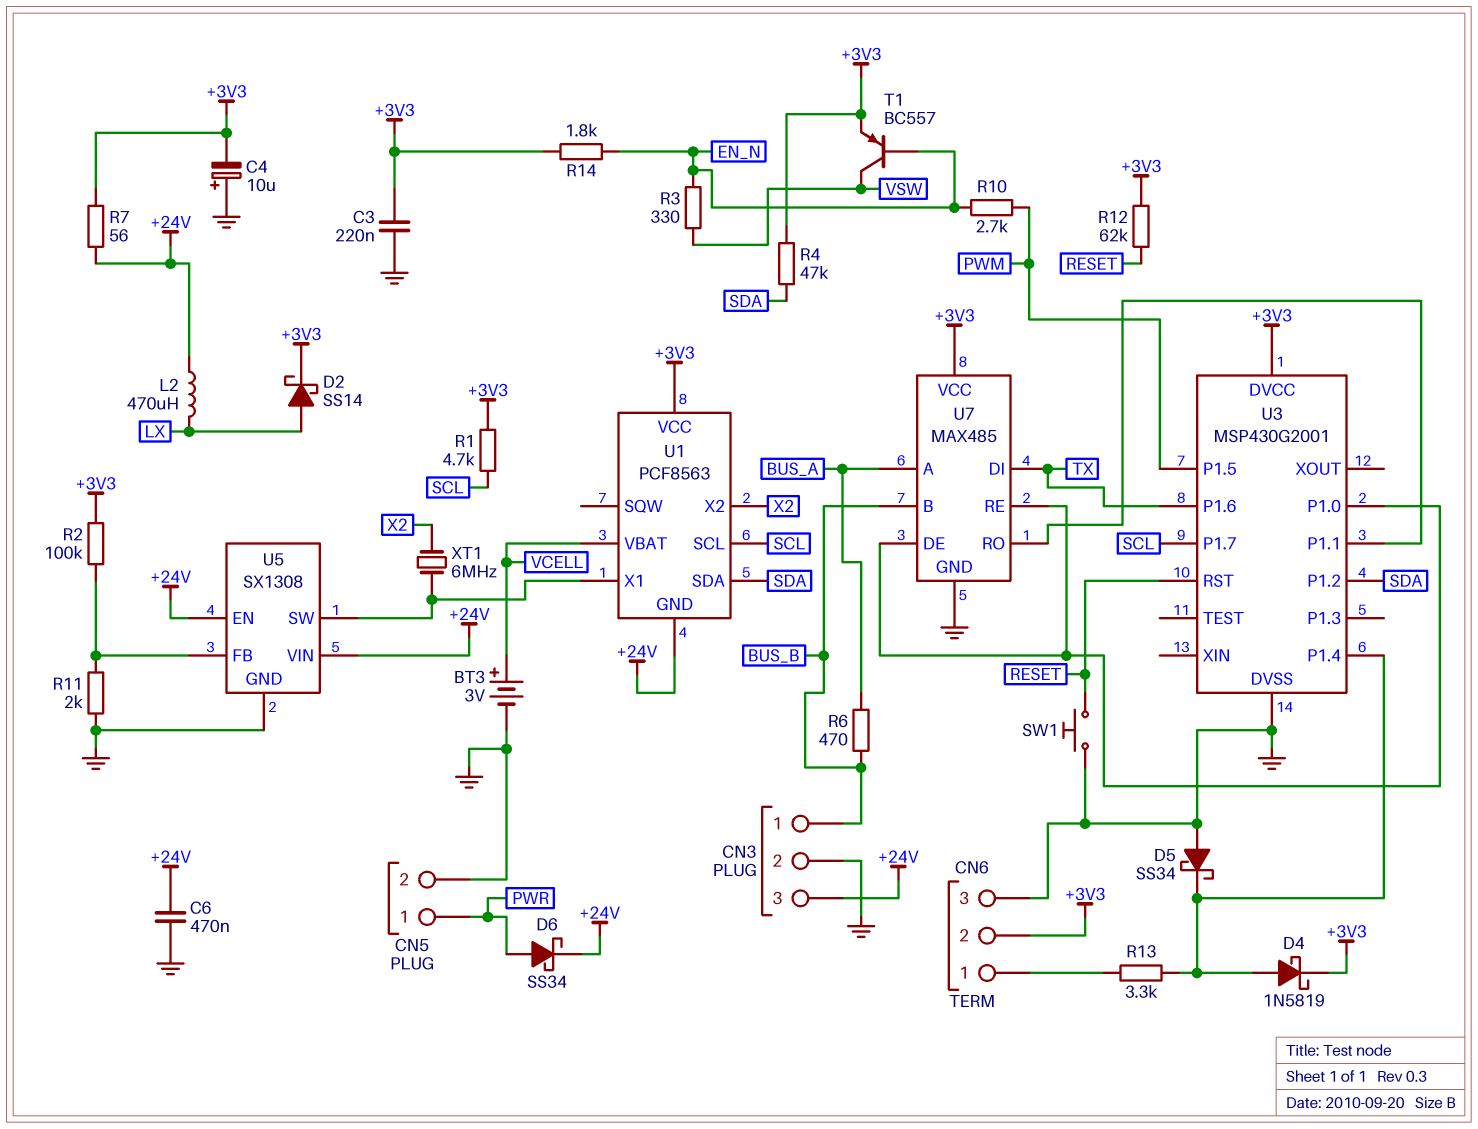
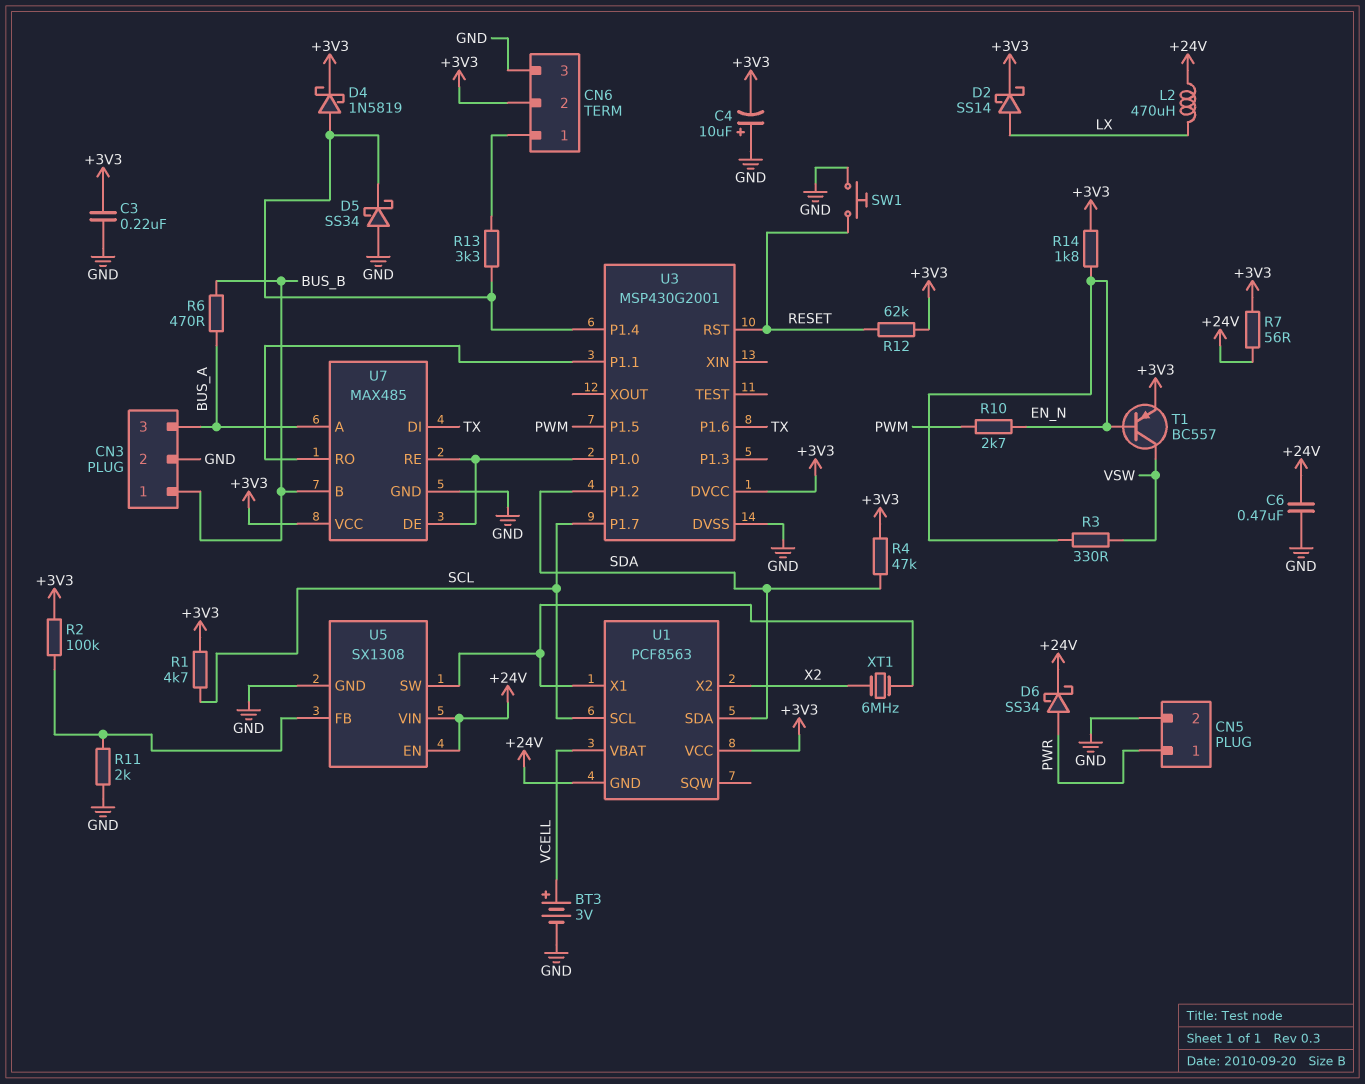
CN3 pin 3: +24V -> BUS_A

